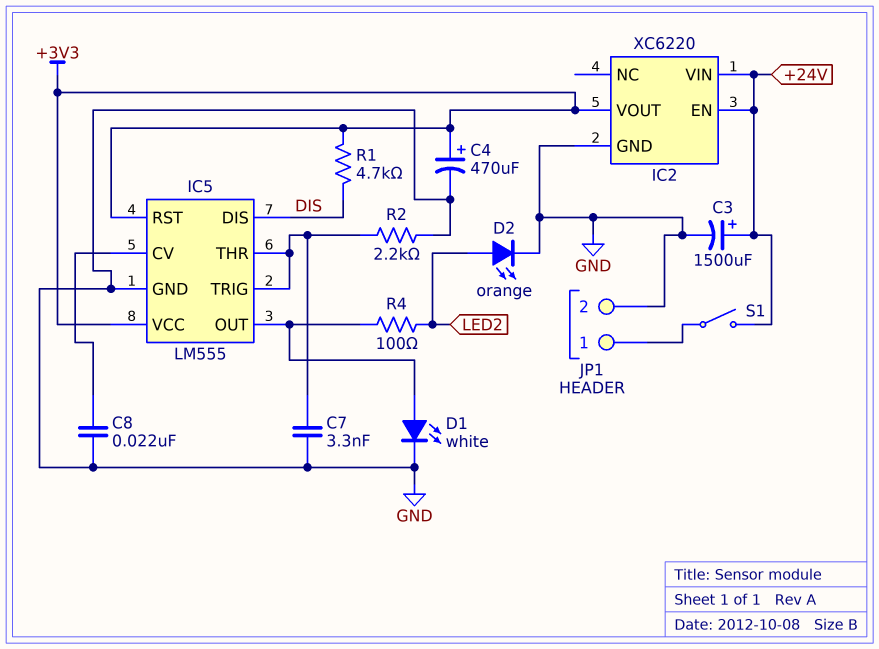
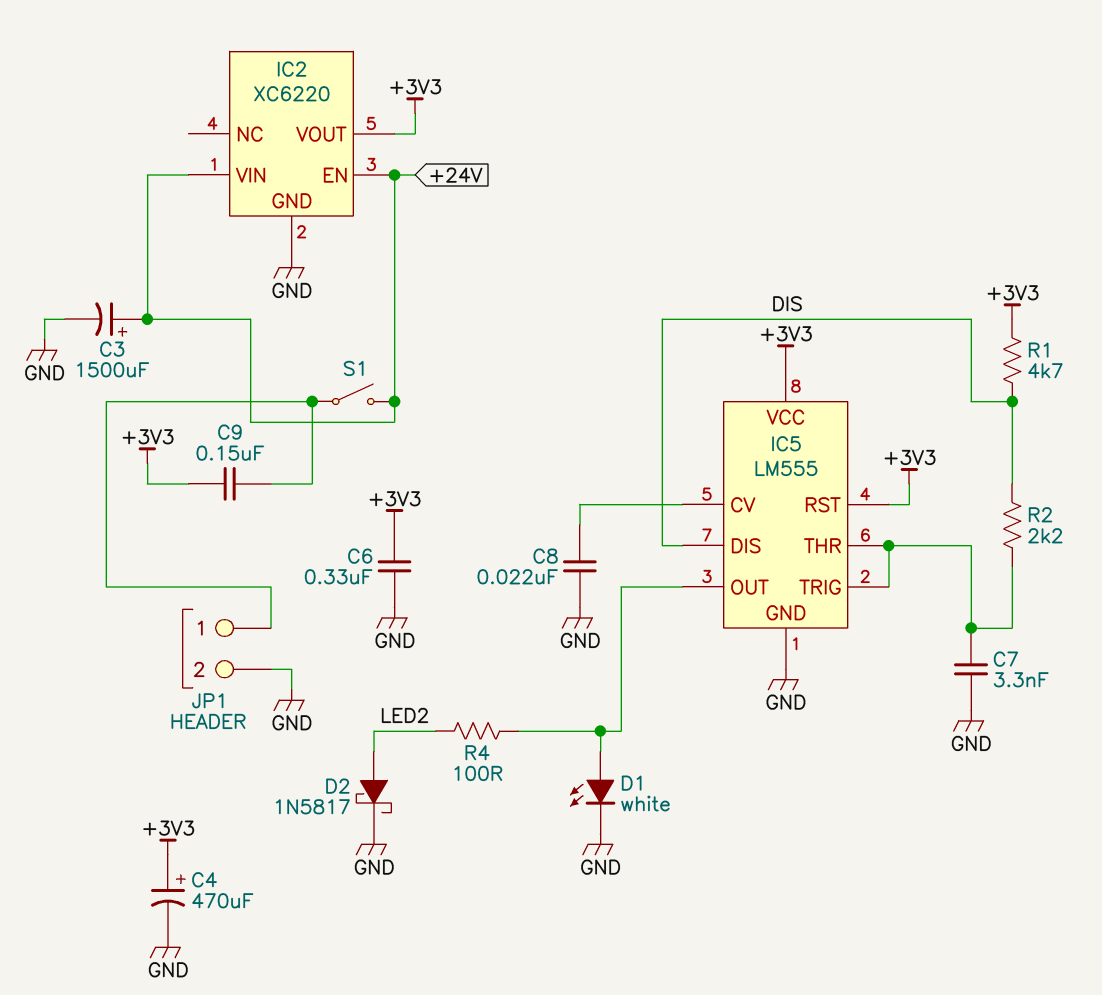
C6: none -> 330nF (+3V3, GND)
C9: none -> 150nF (+3V3, JP1/1)
D2: LED orange (A LED2, K GND) -> schottky 1N5817 (A LED2, K GND)
R2: 2.2k (GND, IC5/THR) -> 2.2k (DIS, IC5/THR)

